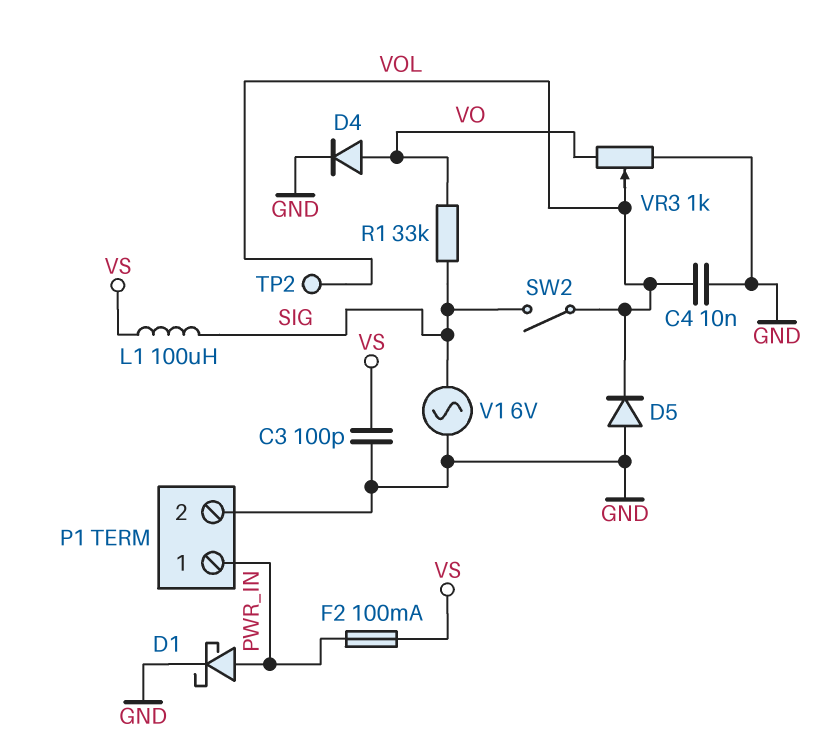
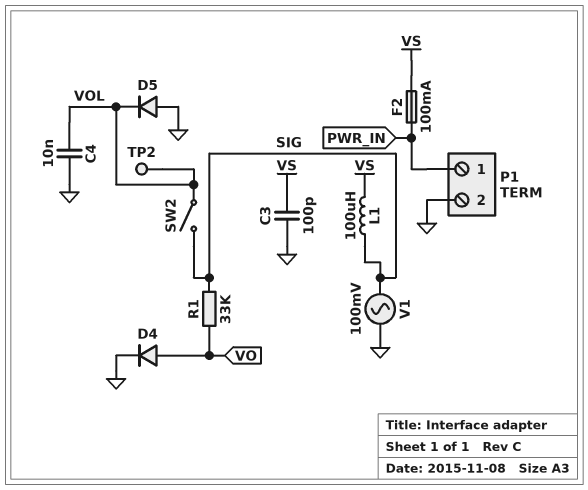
D1: schottky (A PWR_IN, K GND) -> none
V1: AC 6V (GND, SIG) -> AC 100mV (GND, SIG)
VR3: 1k (GND, VO, wiper VOL) -> none

